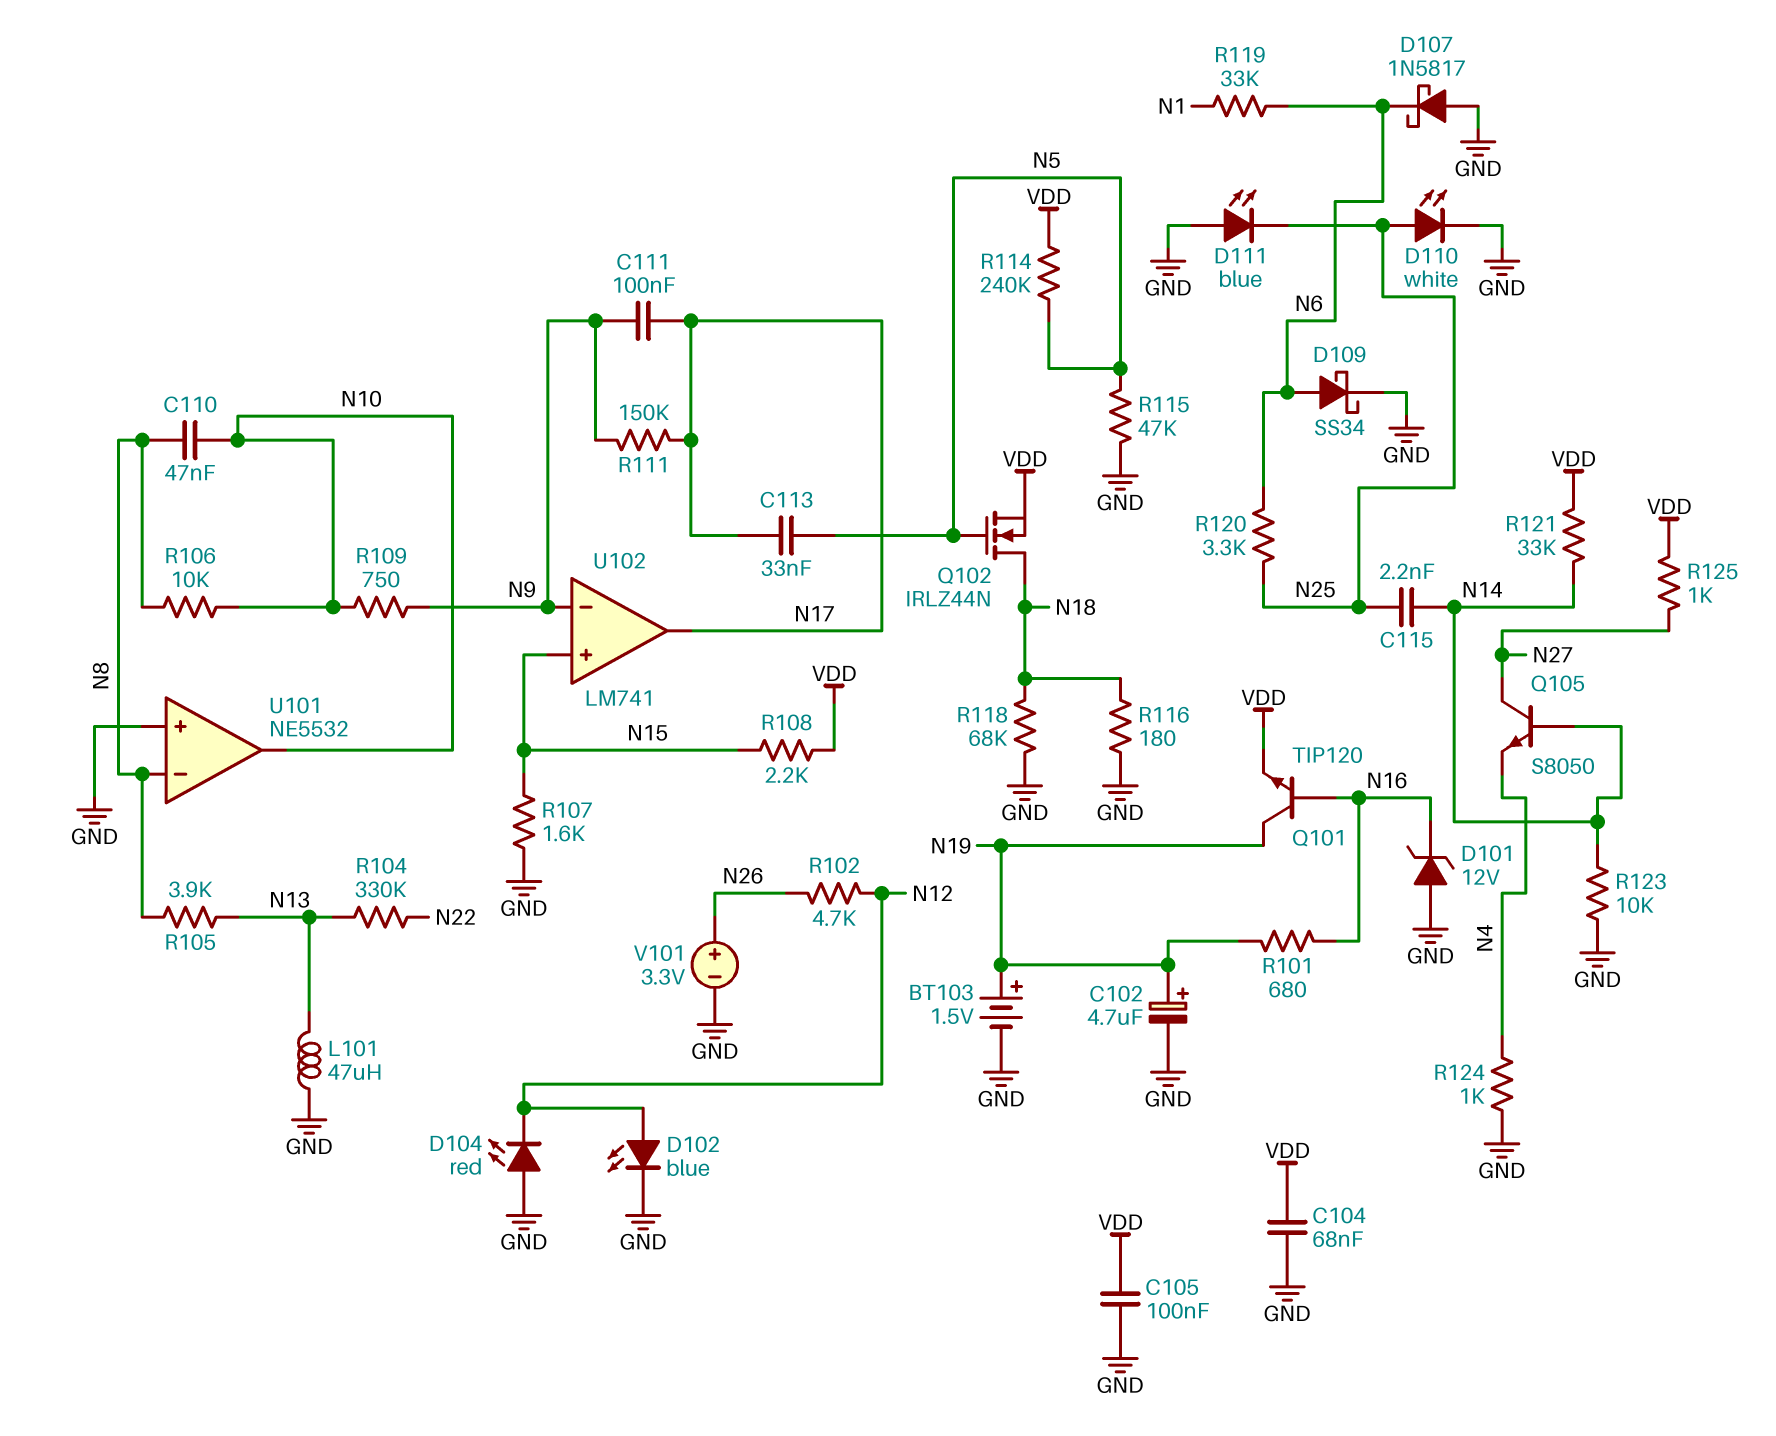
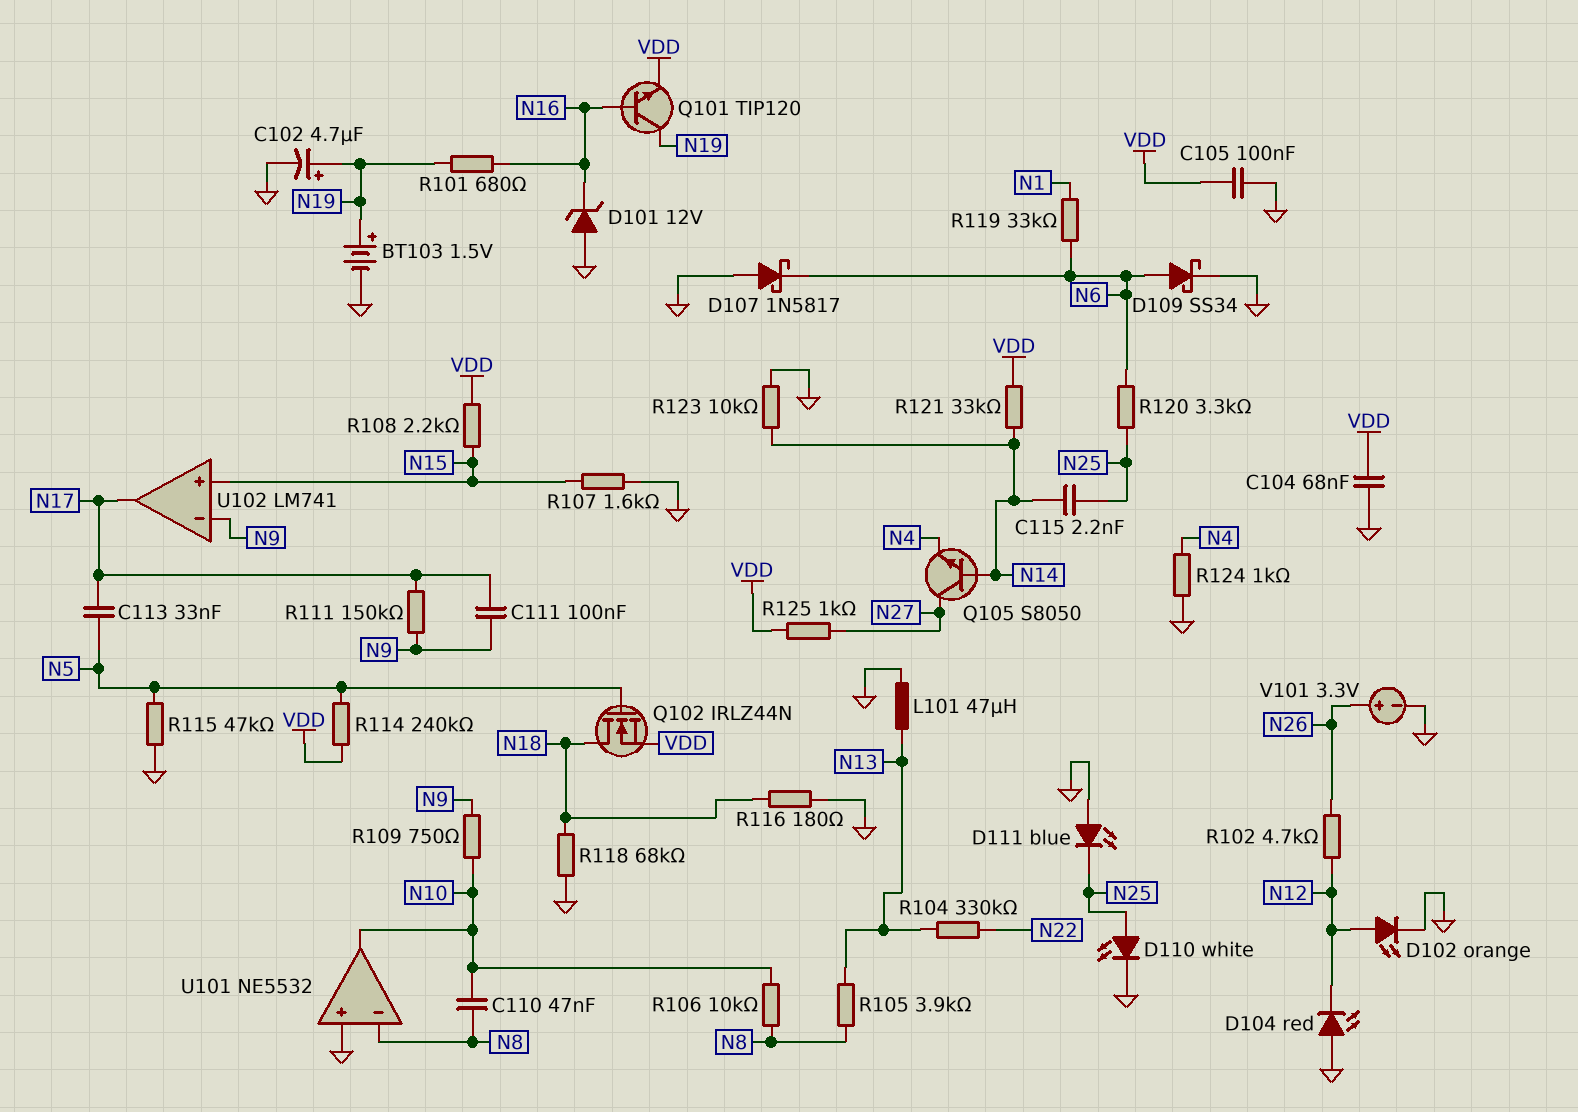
D102: LED blue (A N12, K GND) -> LED orange (A N12, K GND)

